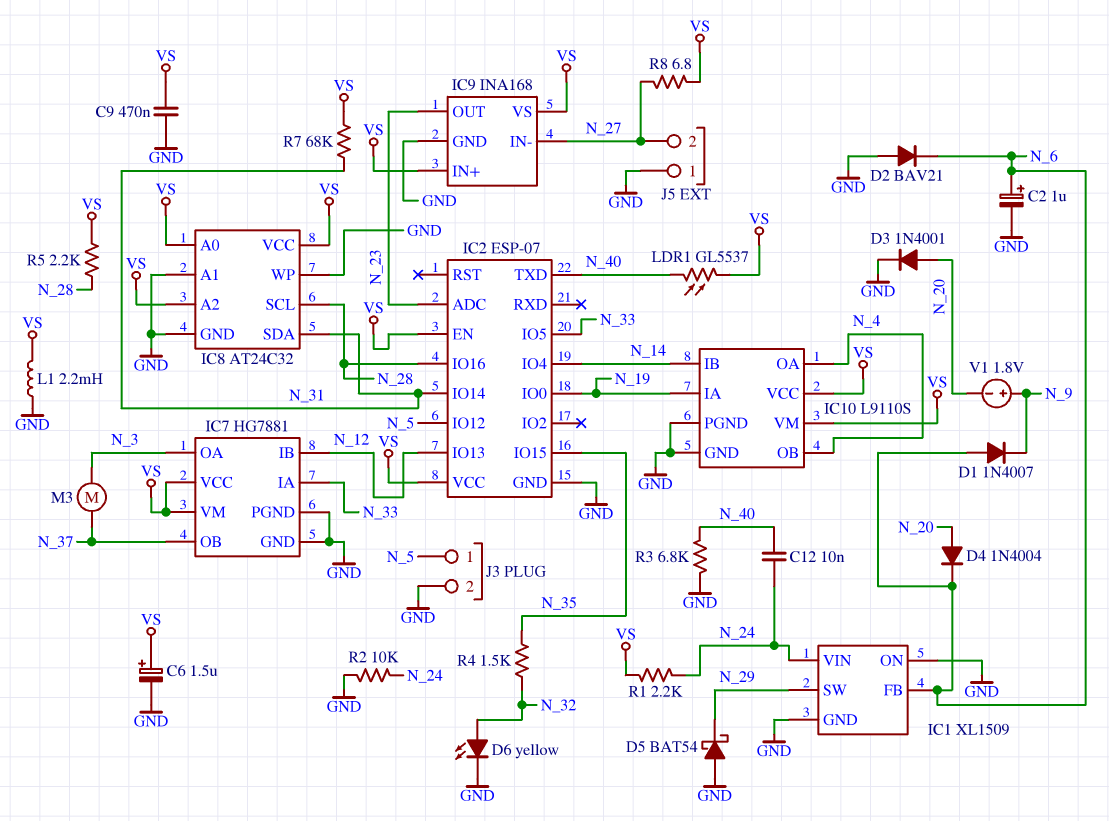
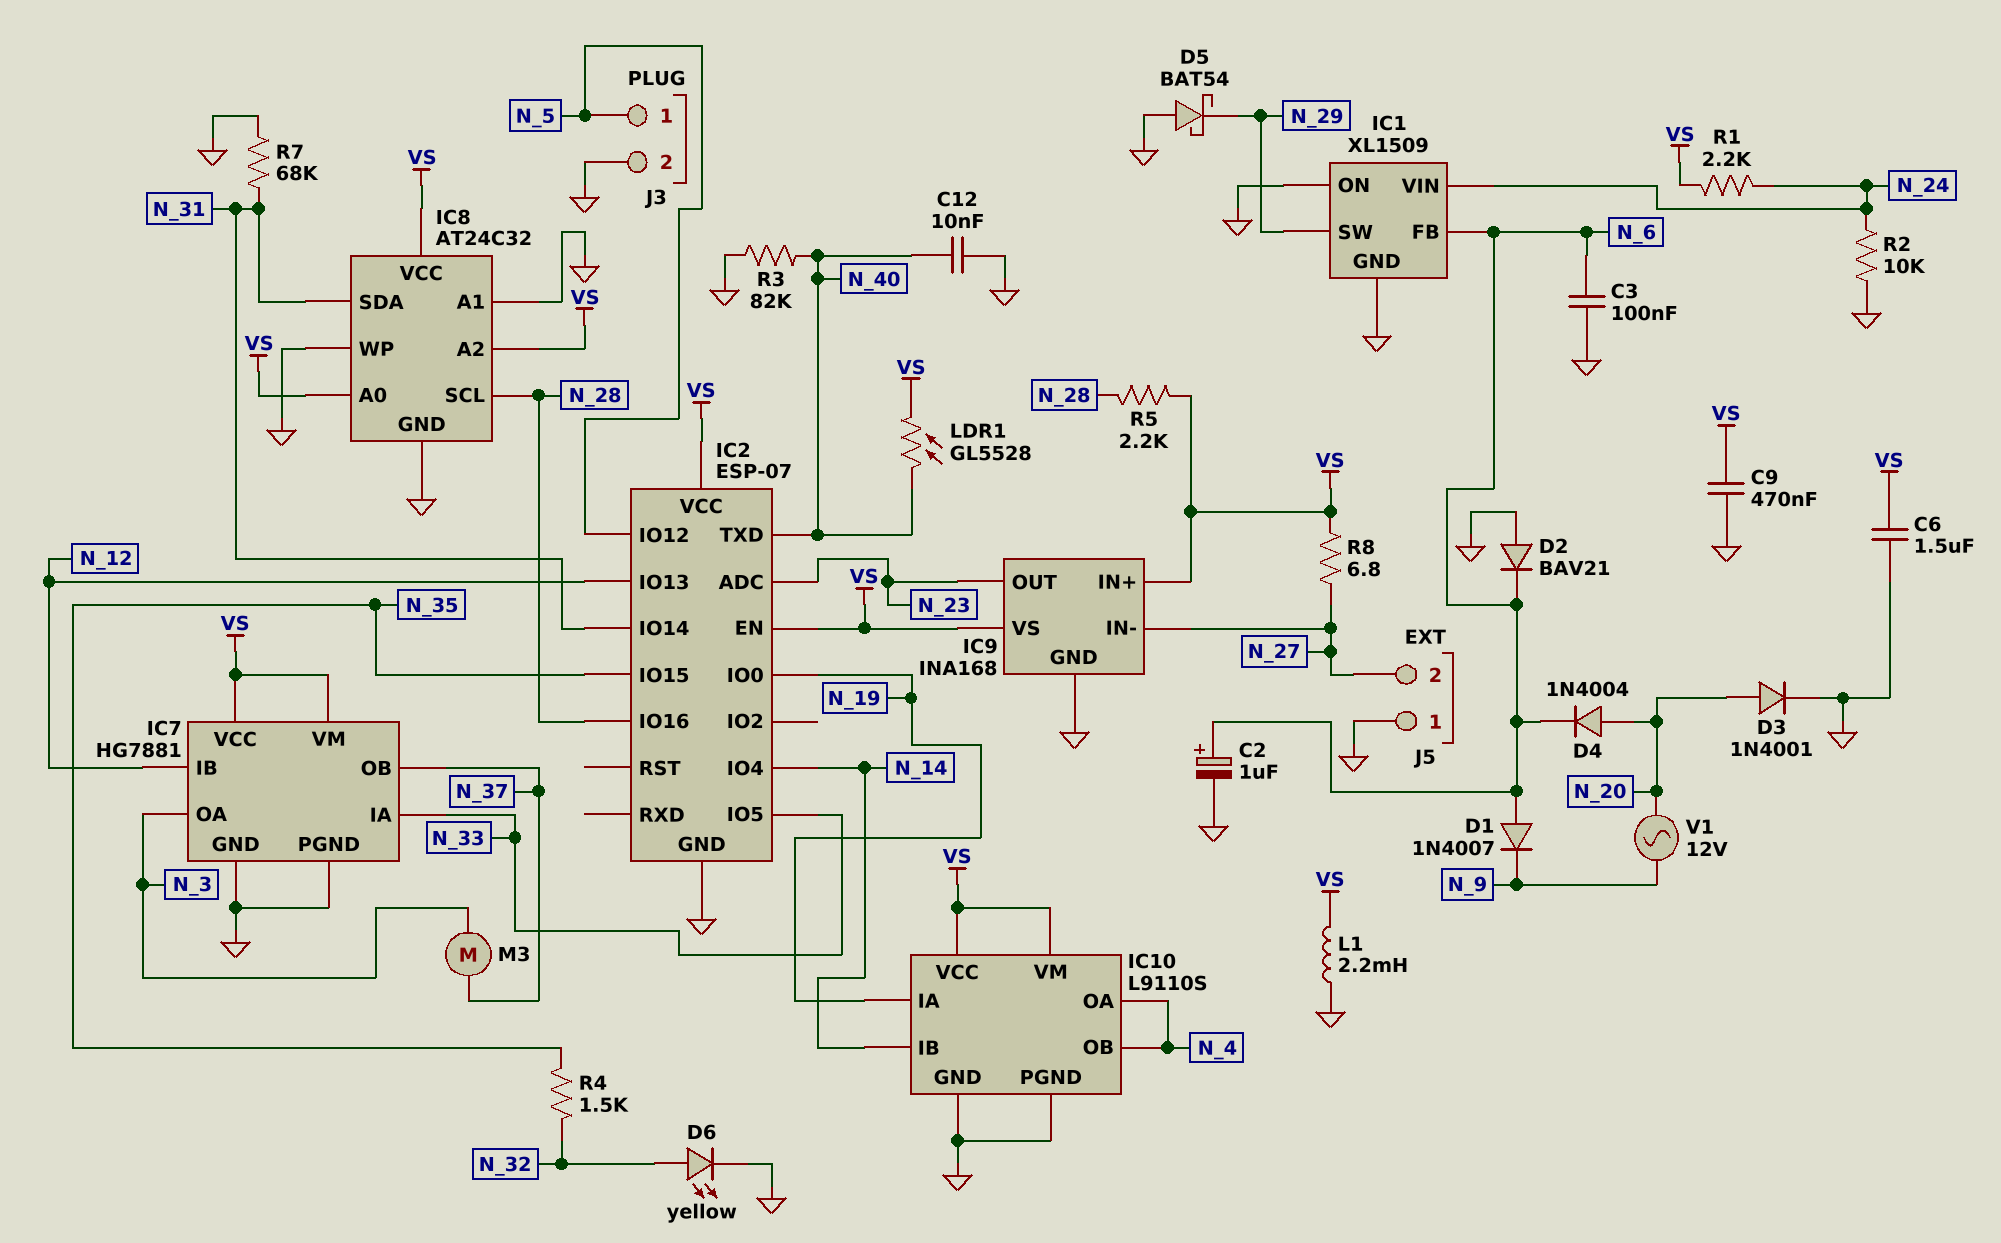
C3: none -> 100nF (GND, N_6)
C6: 1.5uF (plus VS, minus GND) -> 1.5uF (GND, VS)
C12: 10nF (N_24, N_40) -> 10nF (GND, N_40)
LDR1: GL5537 (N_40, VS) -> GL5528 (N_40, VS)
R3: 6.8k (GND, N_40) -> 82k (GND, N_40)
R7: 68k (N_31, VS) -> 68k (GND, N_31)
V1: 1.8V (plus N_9, minus N_20) -> AC 12V (N_9, N_20)

